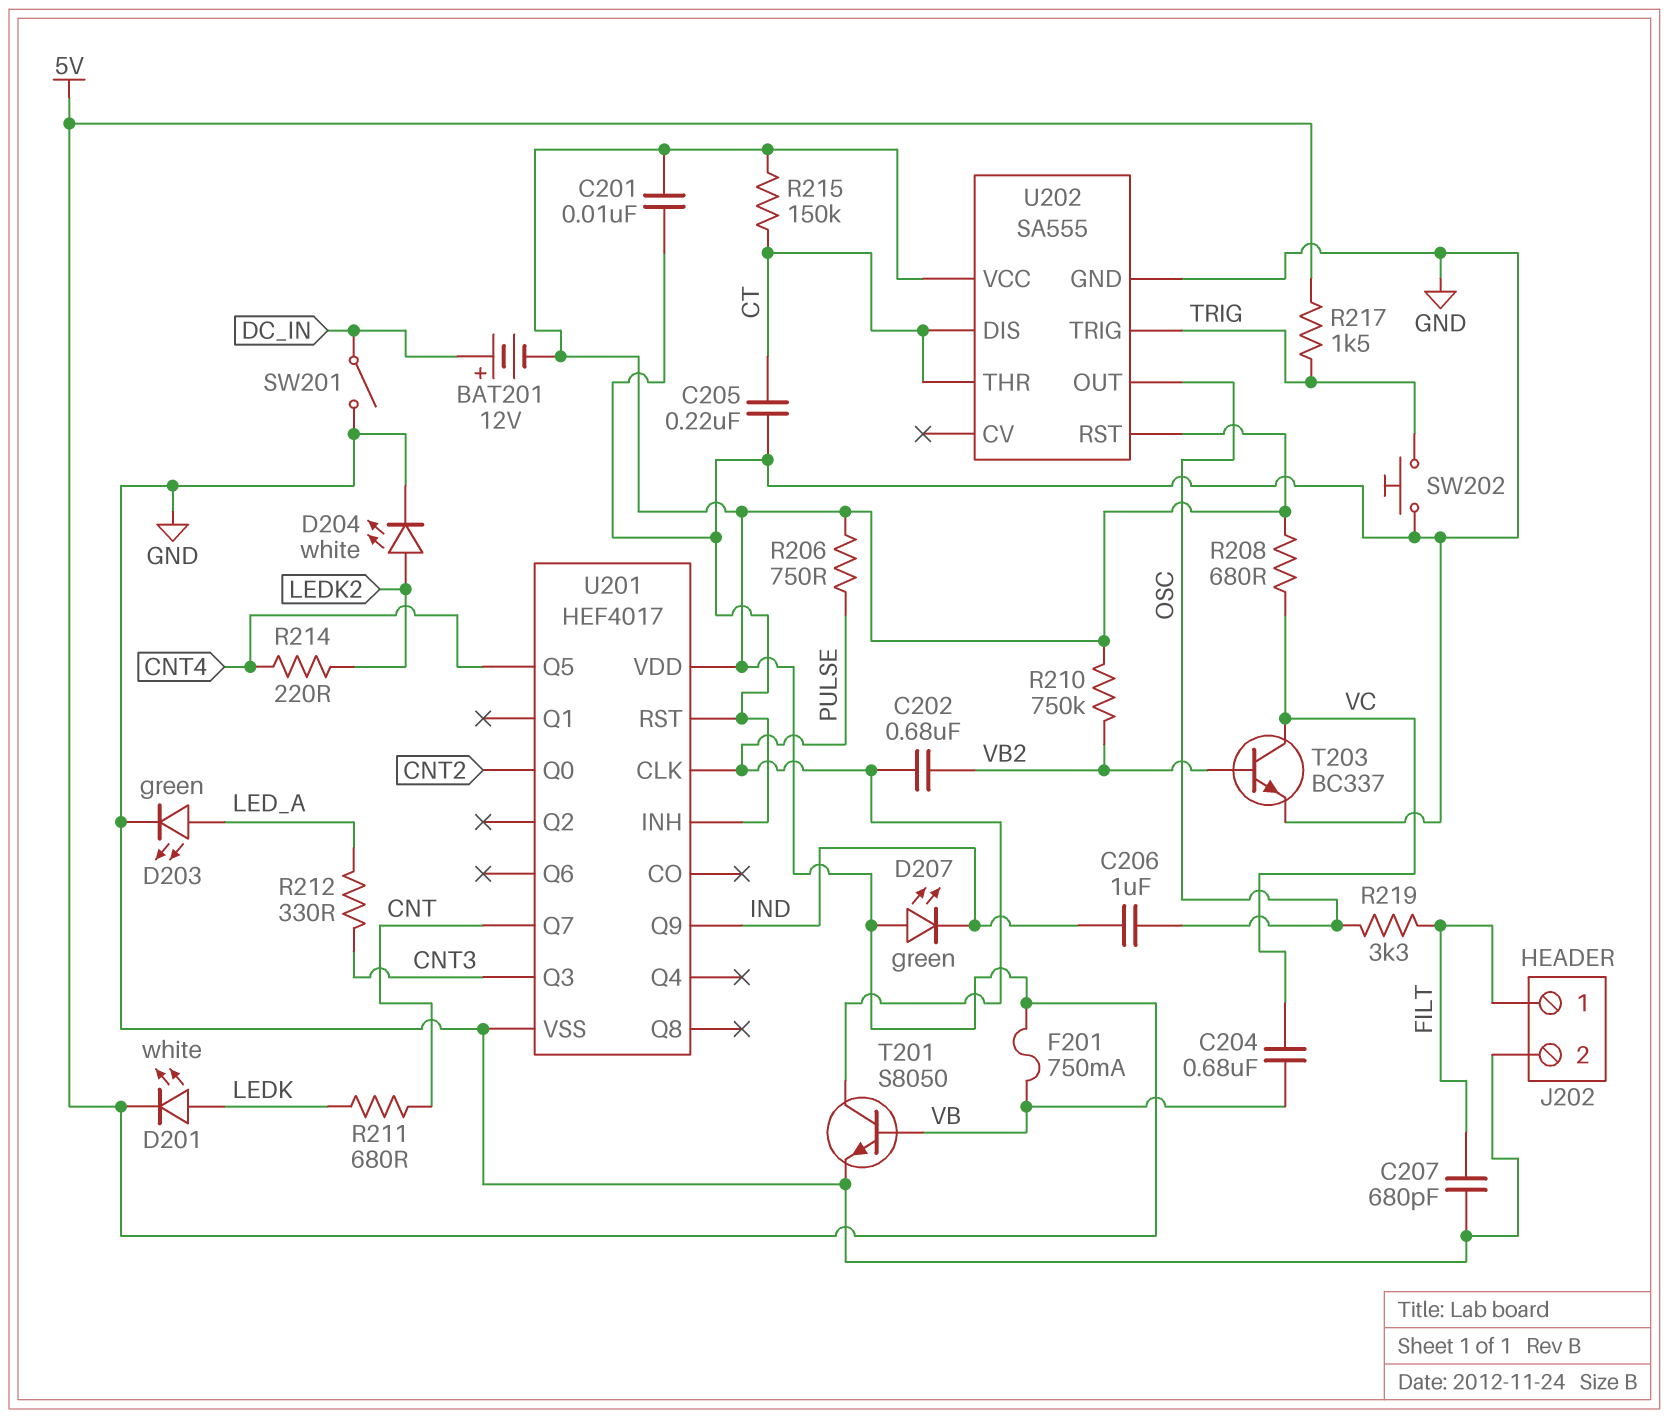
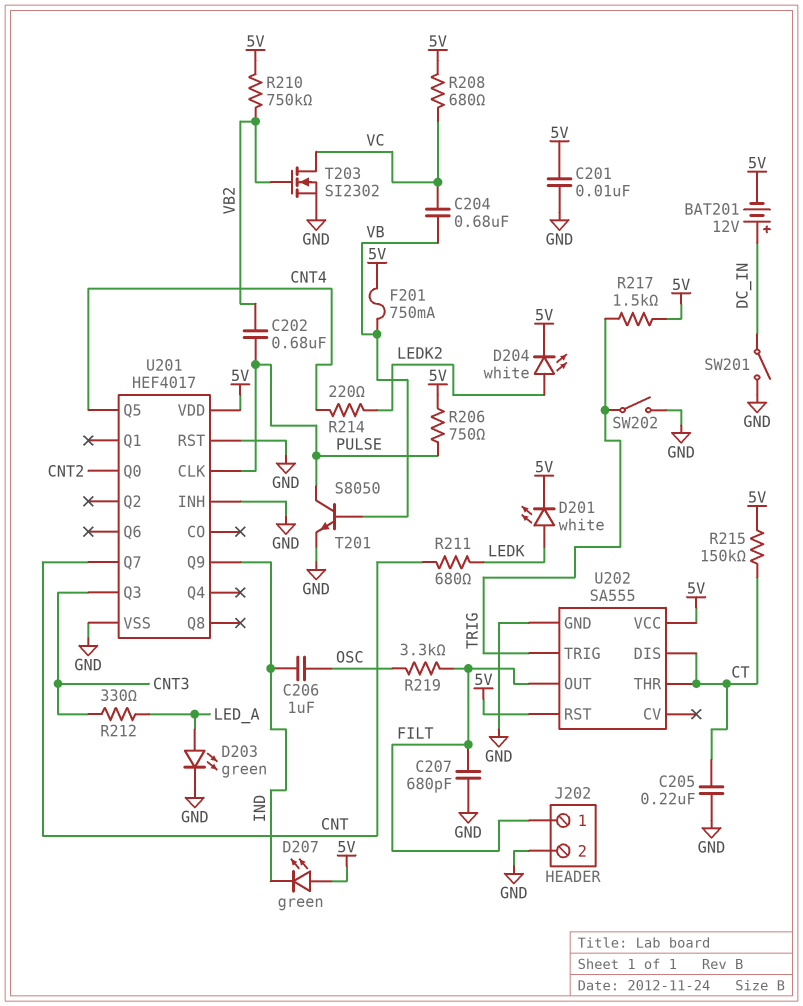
D204: LED white (A LEDK2, K GND) -> LED white (A LEDK2, K 5V)
SW202: button (GND, TRIG) -> switch (GND, TRIG)
T203: NPN BC337 (B VB2, C VC, E GND) -> NMOS SI2302 (G VB2, D VC, S GND)
U202 pin OUT: OSC -> FILT

